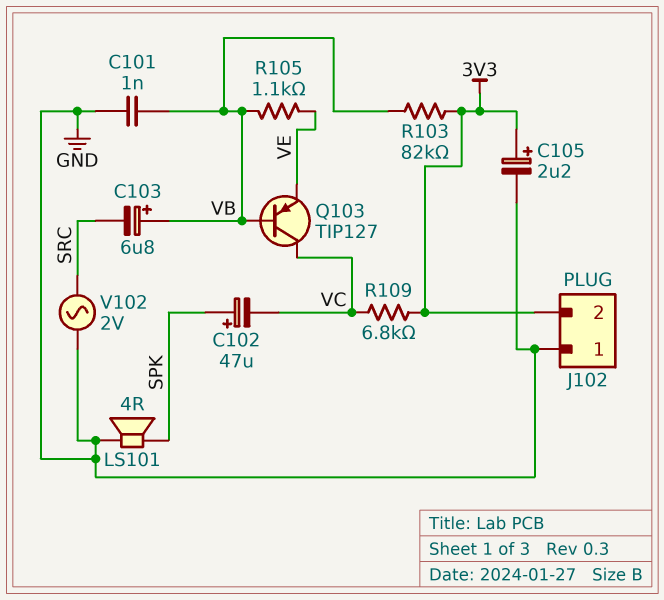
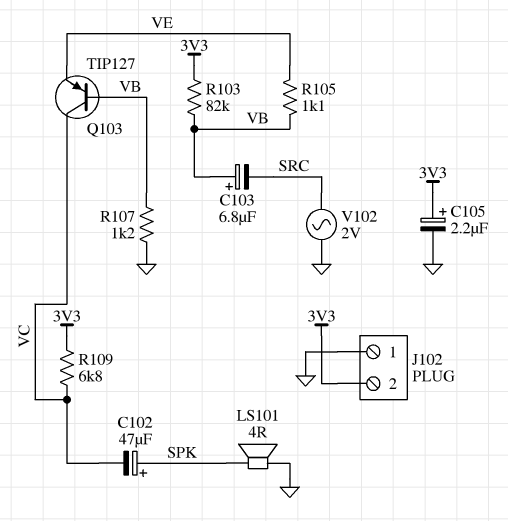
C101: 1nF (GND, VB) -> none
R107: none -> 1.2k (GND, VB)

